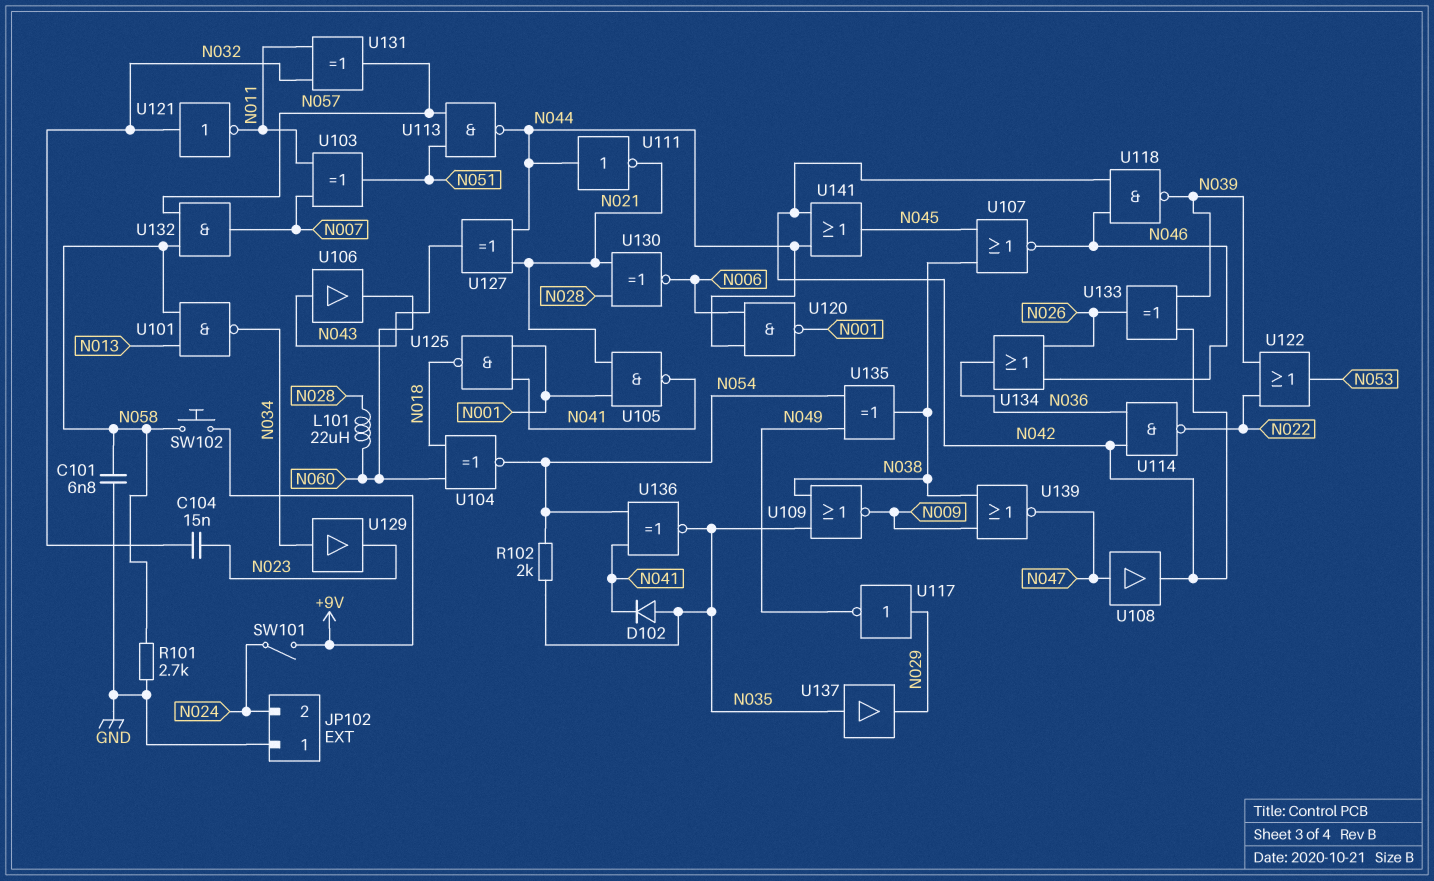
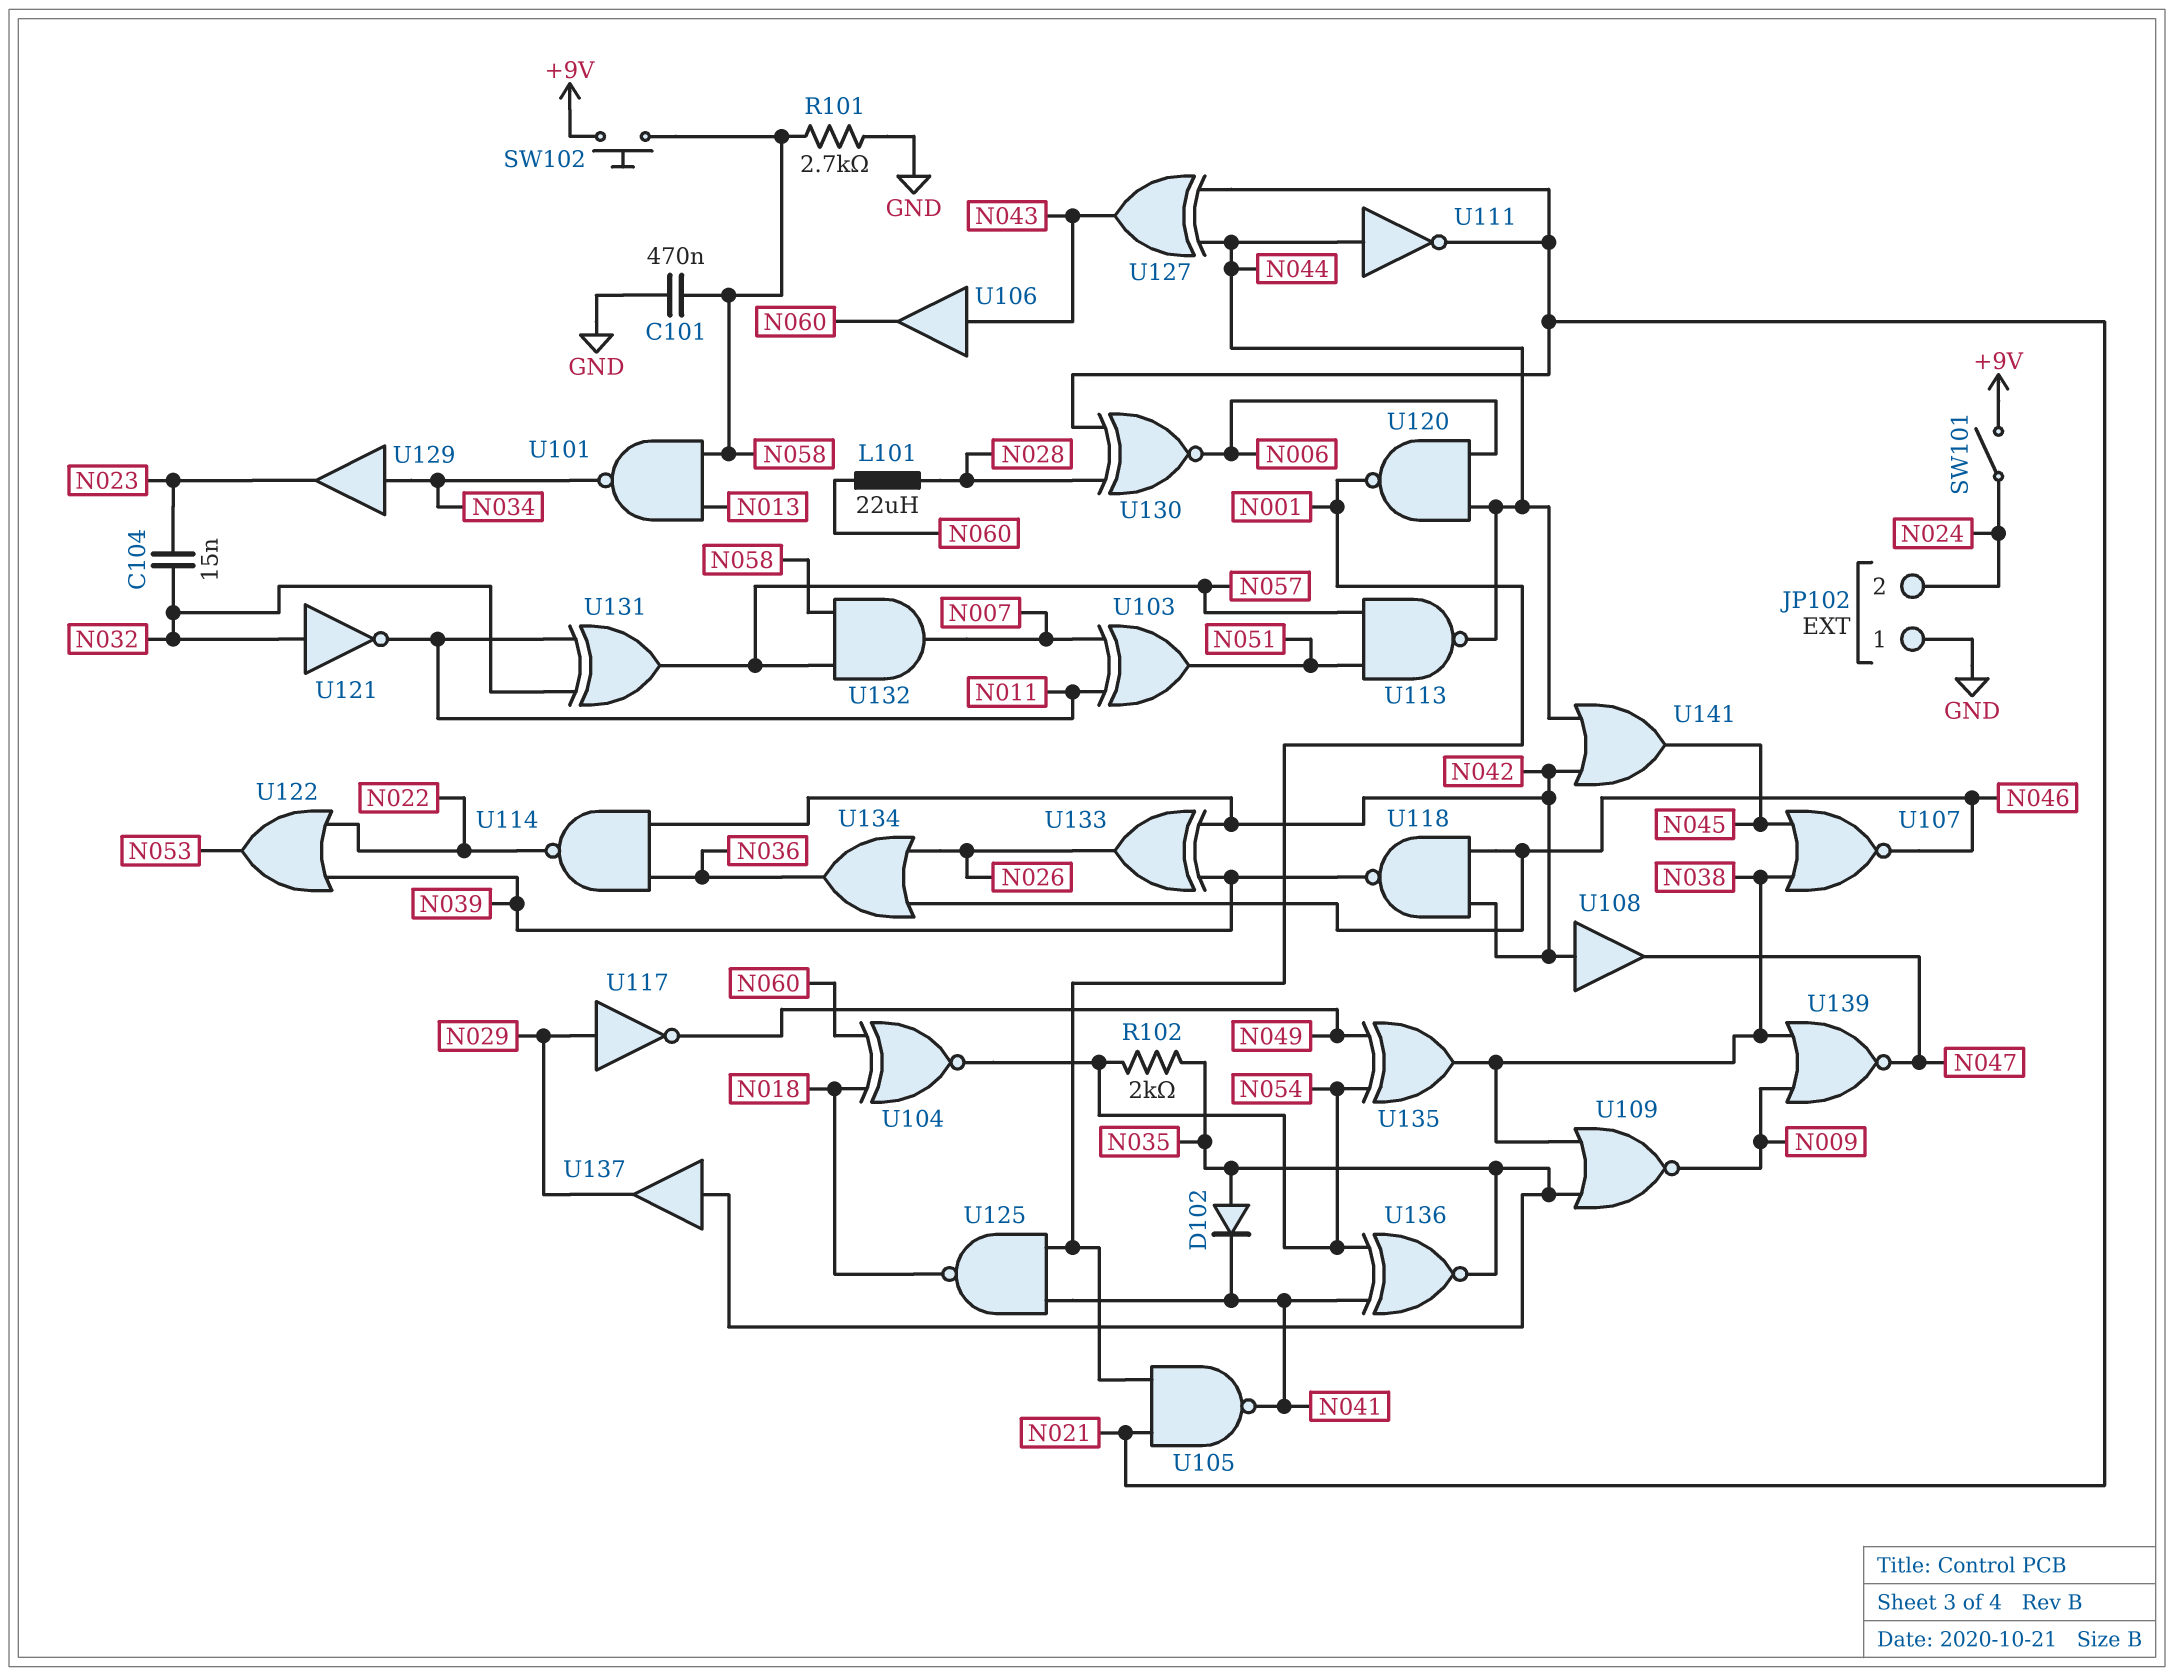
C101: 6.8nF (GND, N058) -> 470nF (GND, N058)
U108: buffer (in N047, out N042) -> buffer (in N042, out N047)

